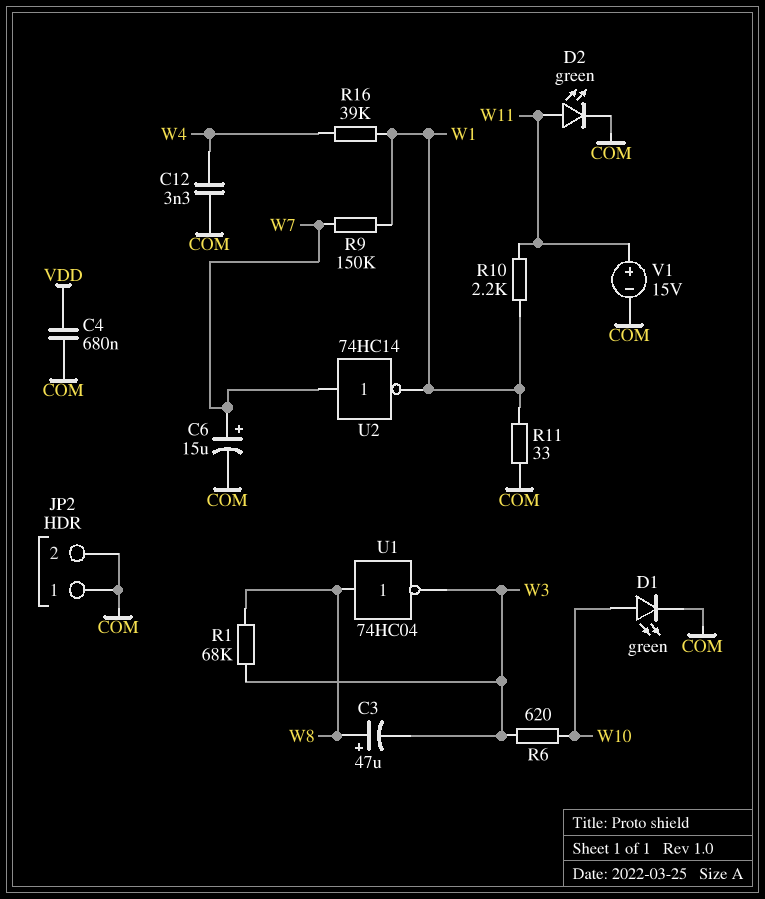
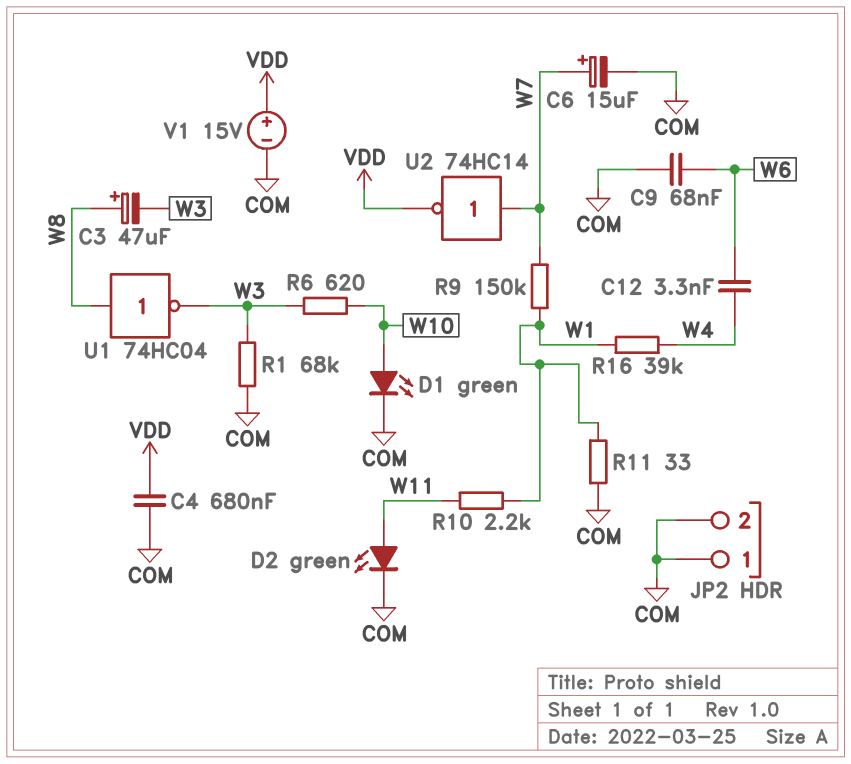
C9: none -> 68nF (COM, W6)
C12: 3.3nF (COM, W4) -> 3.3nF (W4, W6)
R1: 68k (W3, W8) -> 68k (COM, W3)
U2: NOT 74HC14 (in W7, out W1) -> NOT 74HC14 (in W7, out VDD)
V1: 15V (plus W11, minus COM) -> 15V (plus VDD, minus COM)

